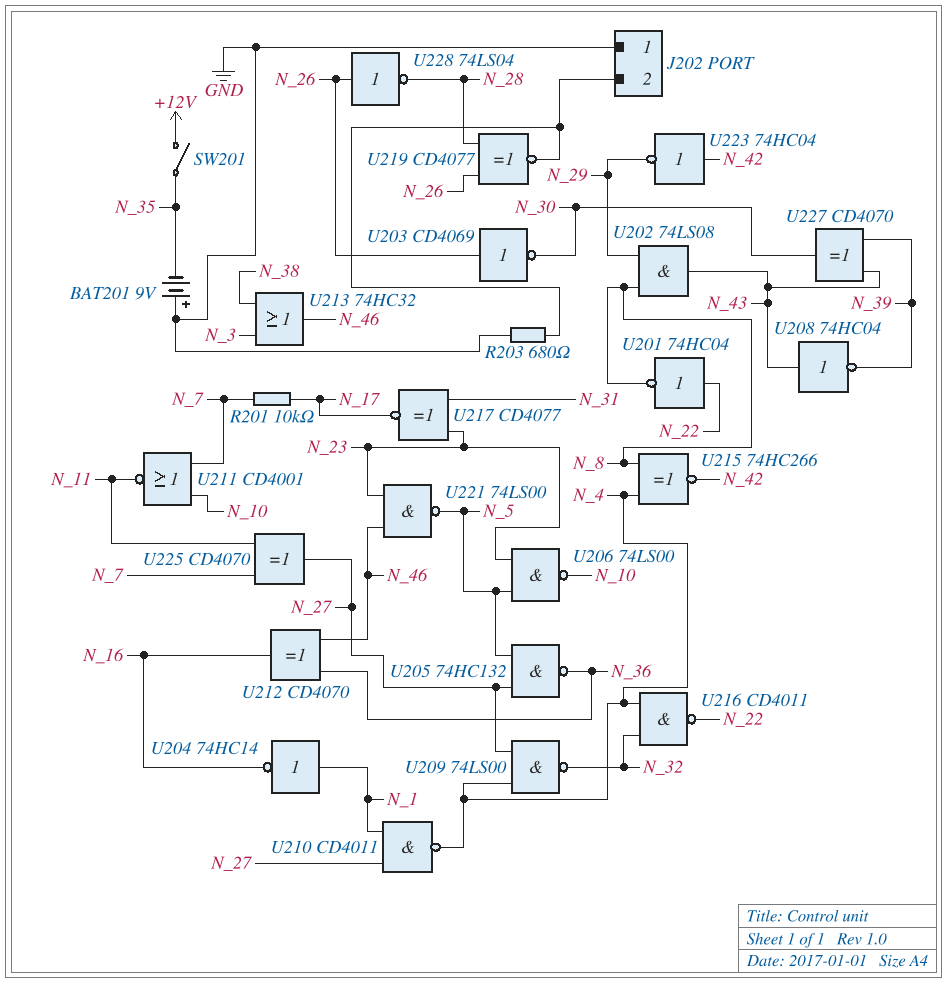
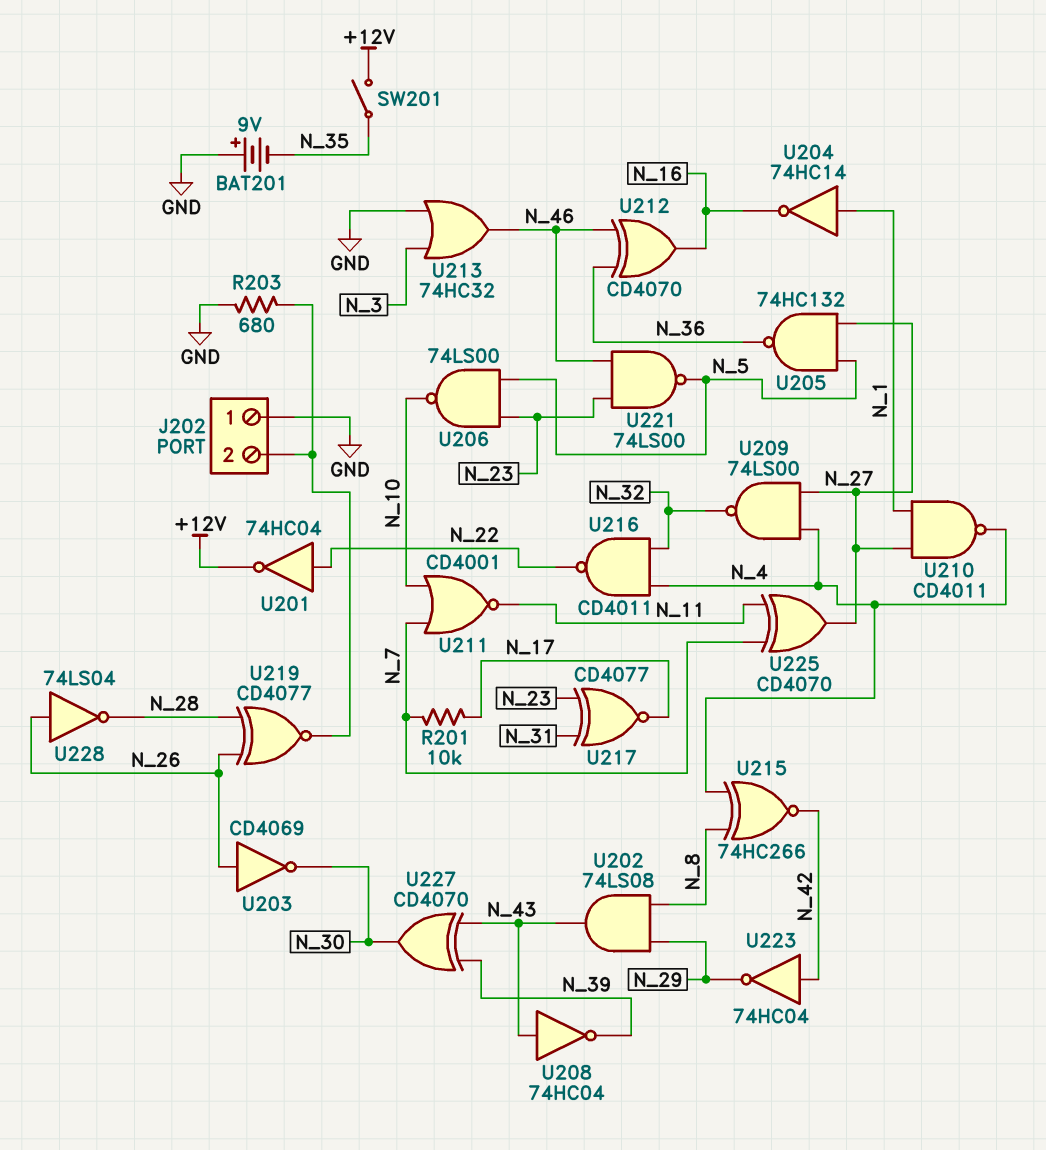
U201: NOT 74HC04 (in N_22, out N_8) -> NOT 74HC04 (in N_22, out +12V)
U213: OR 74HC32 (in N_3, in N_38, out N_46) -> OR 74HC32 (in GND, in N_3, out N_46)

